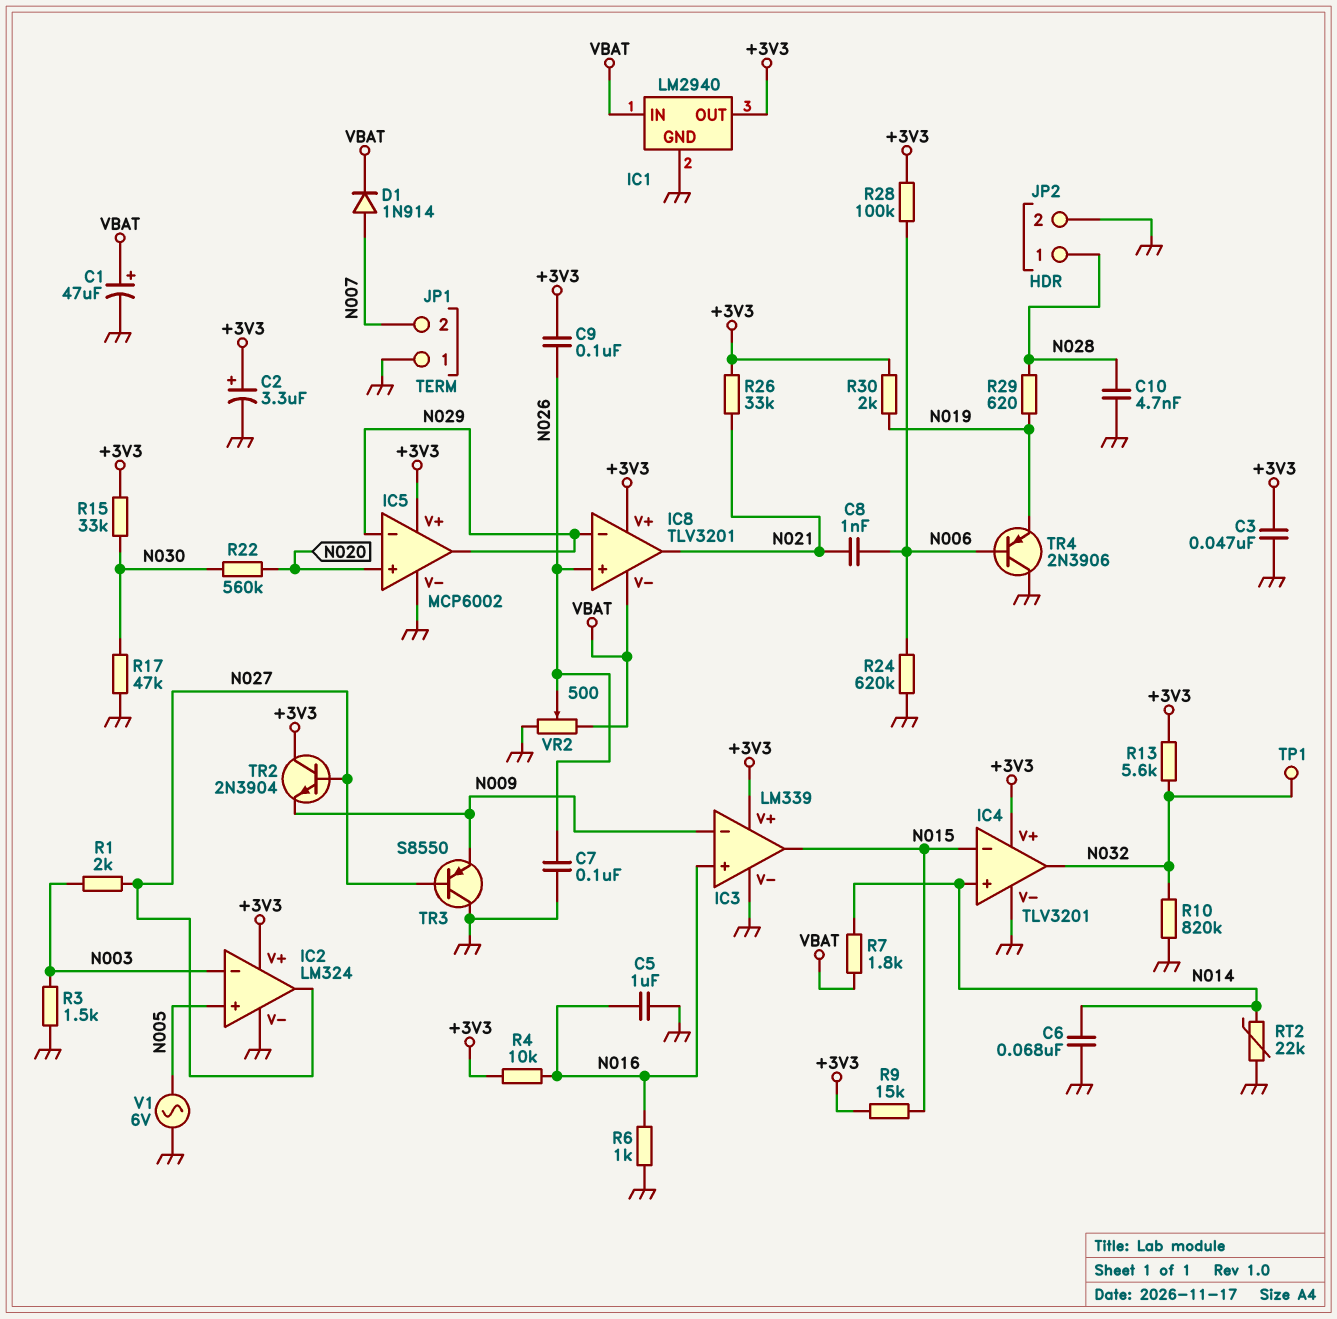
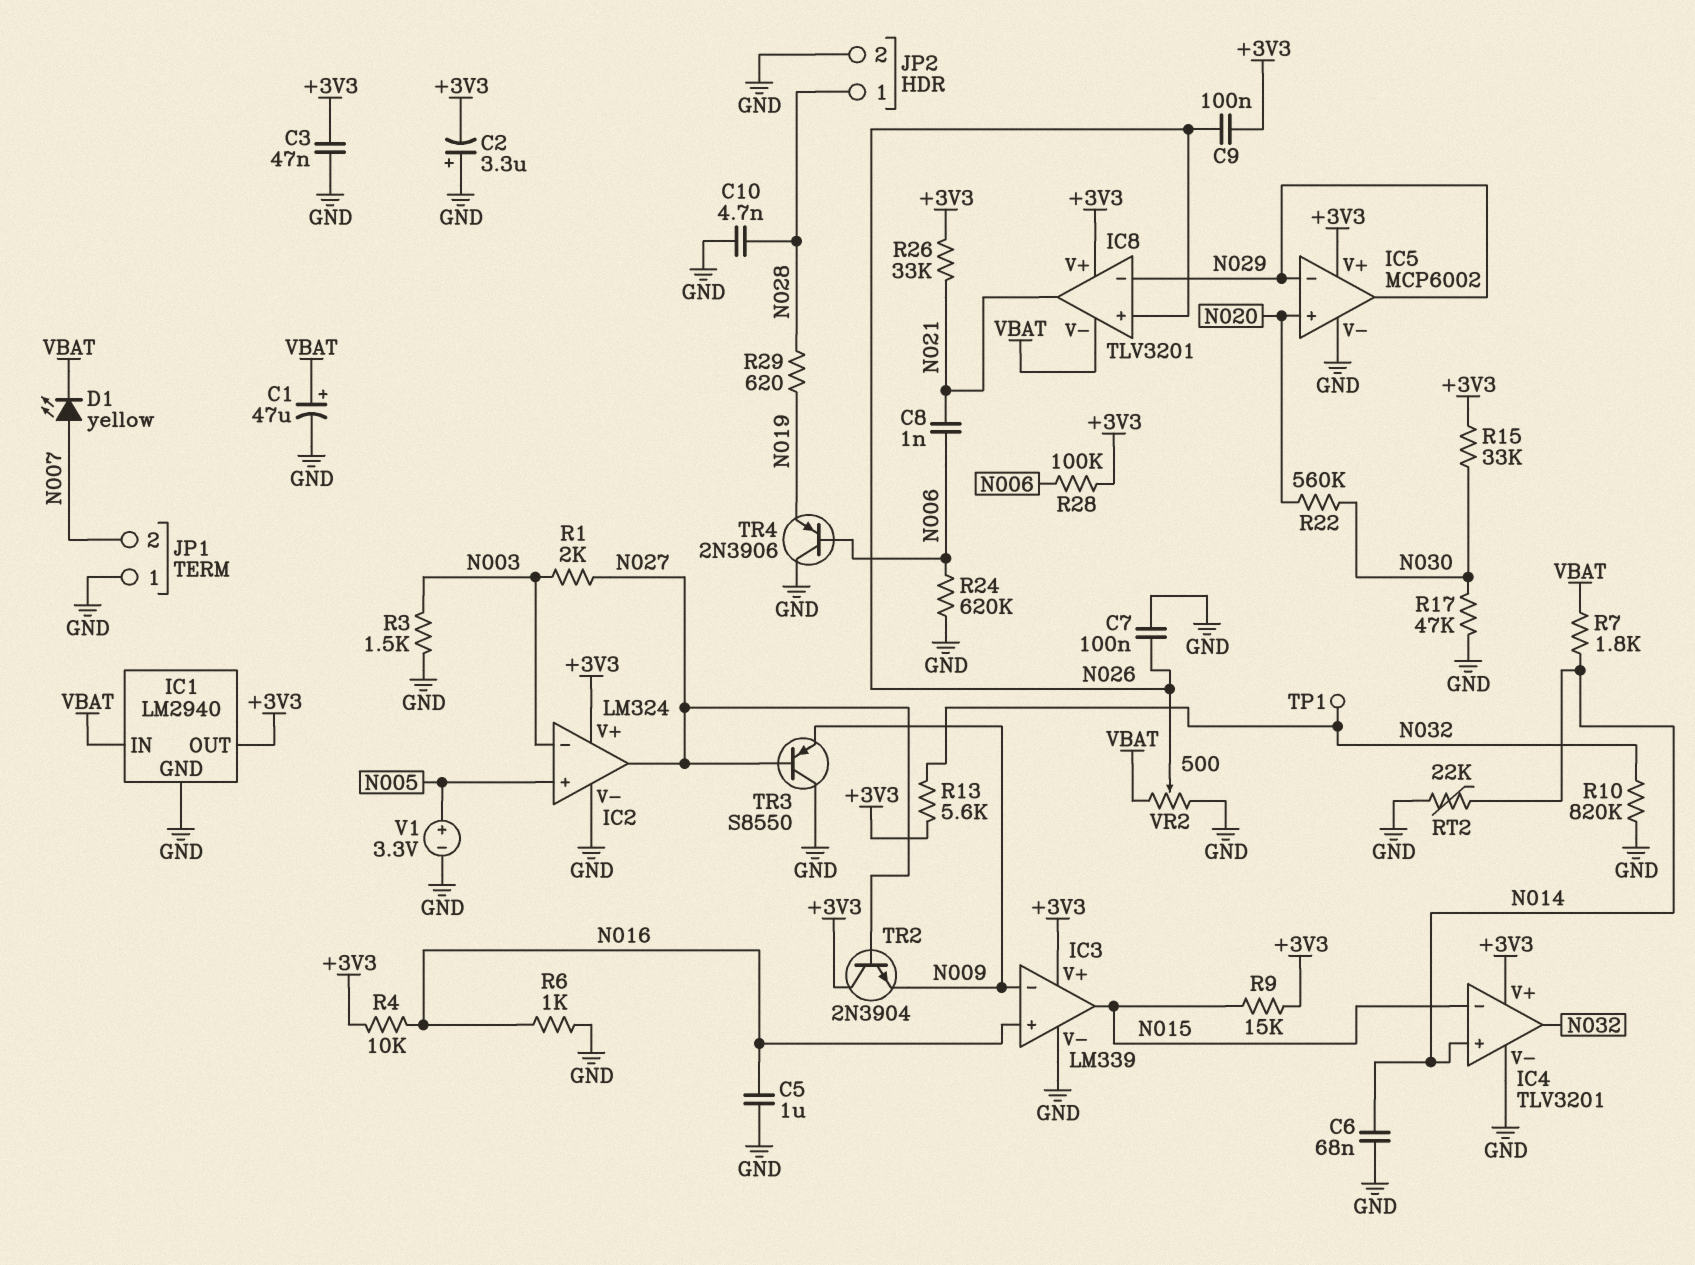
C2: 3.3uF (plus +3V3, minus GND) -> 3.3uF (plus GND, minus +3V3)
D1: diode 1N914 (A N007, K VBAT) -> LED yellow (A N007, K VBAT)
R30: 2k (+3V3, N019) -> none
V1: AC 6V (GND, N005) -> 3.3V (plus N005, minus GND)

